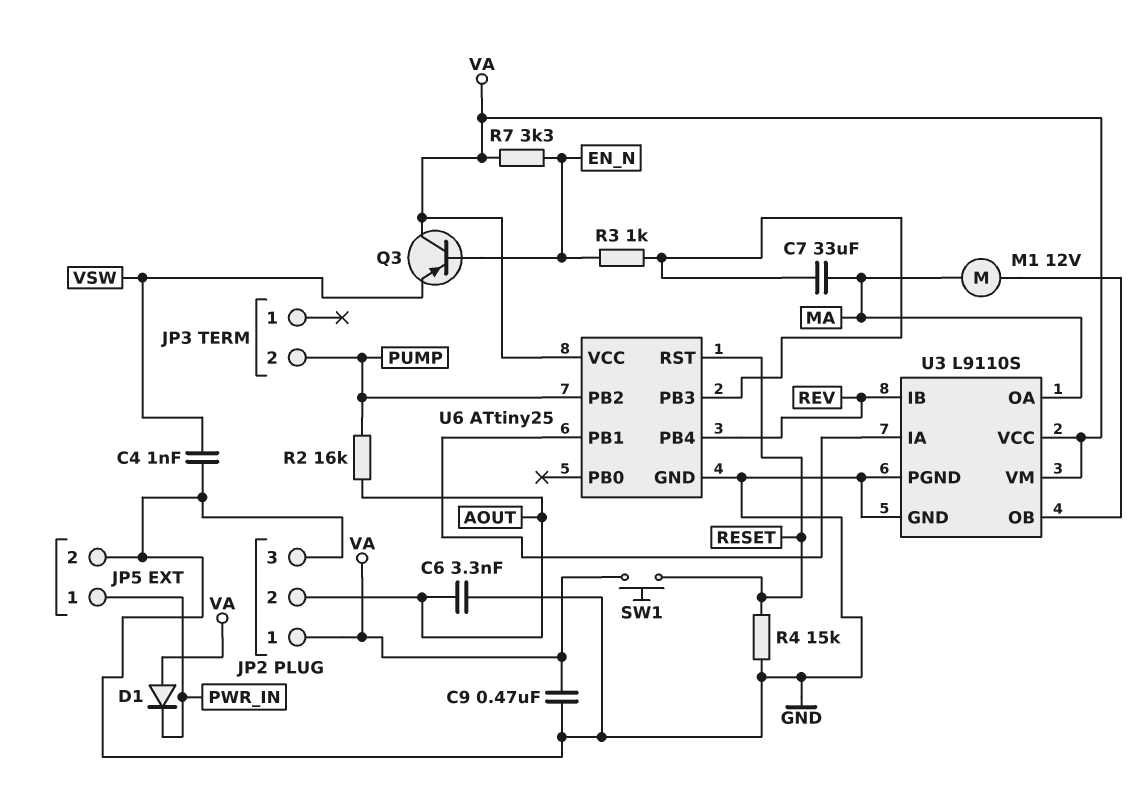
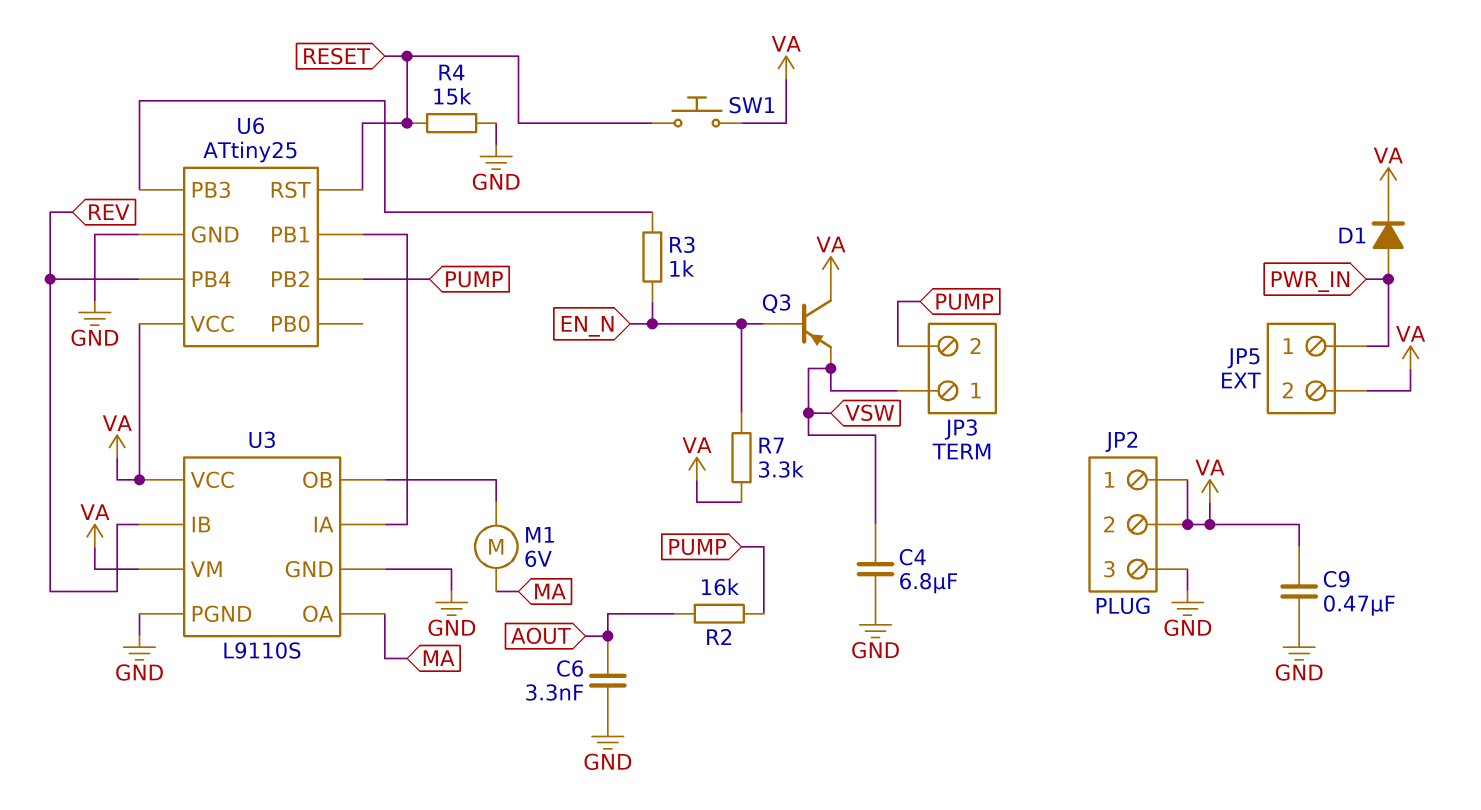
C4: 1nF (GND, VSW) -> 6.8uF (GND, VSW)
C7: 33uF (MA, U6/PB3) -> none
D1: diode (A VA, K PWR_IN) -> diode (A PWR_IN, K VA)
JP2 pin 2: AOUT -> VA
JP3 pin 1: none -> VSW
JP5 pin 2: GND -> VA
M1: motor 12V (MA, U3/OB) -> motor 6V (MA, U3/OB)

